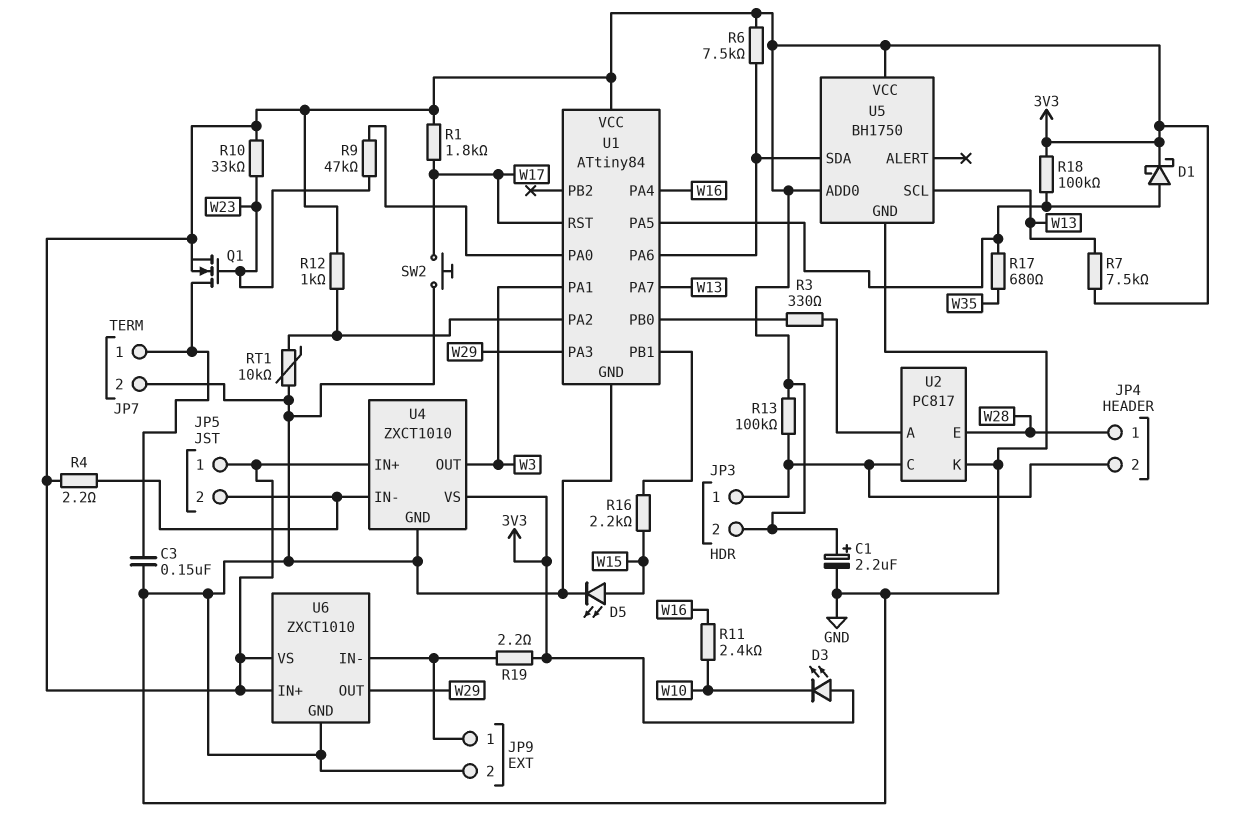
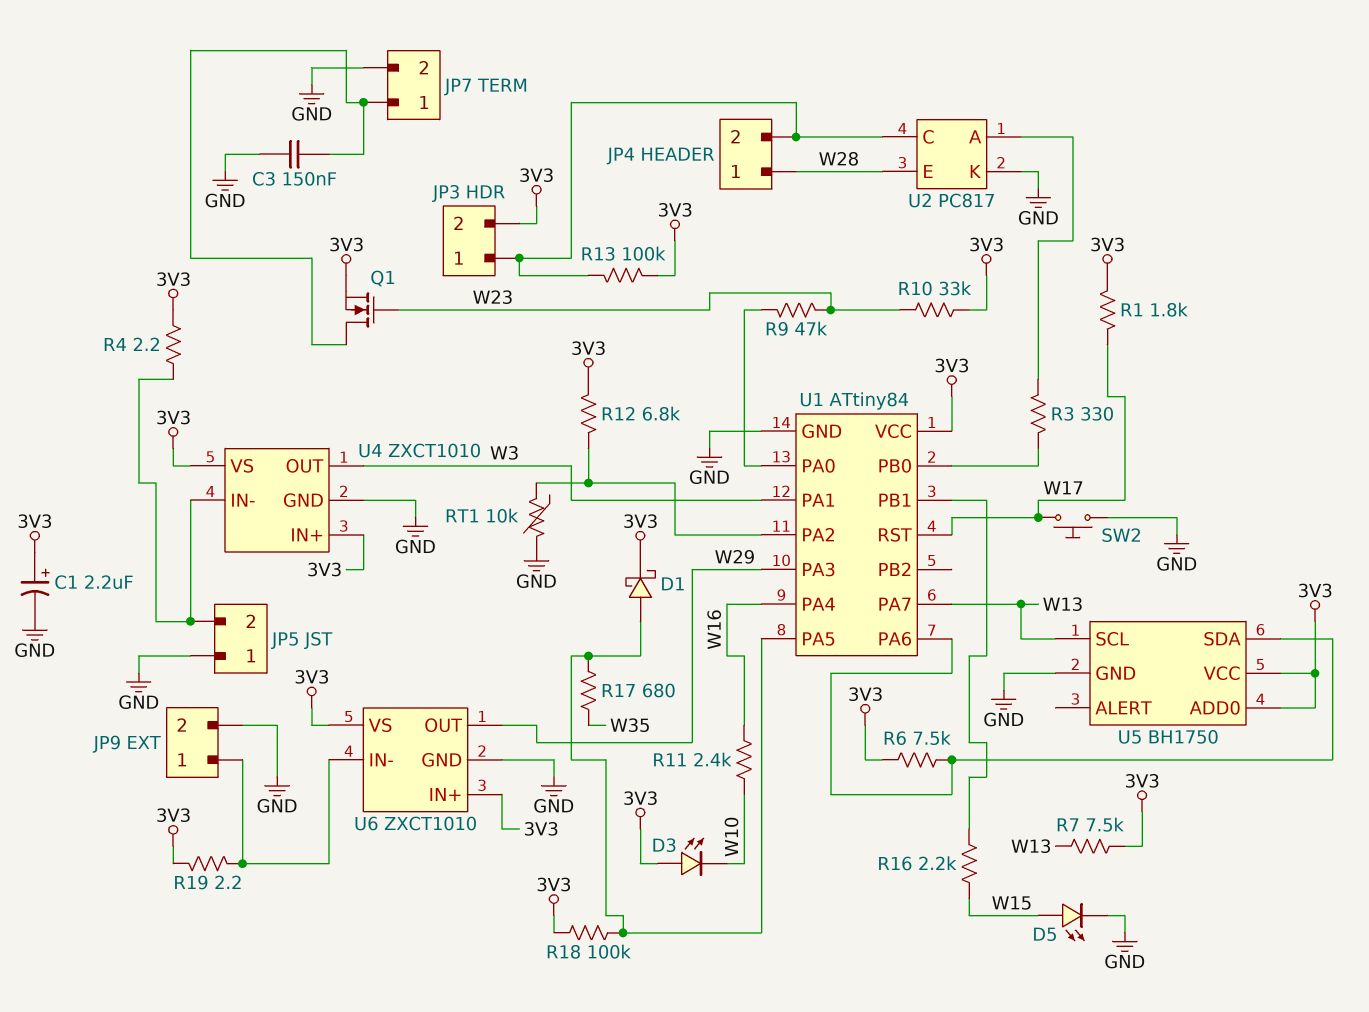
JP5 pin 1: 3V3 -> GND
R12: 1k (3V3, U1/PA2) -> 6.8k (3V3, U1/PA2)

